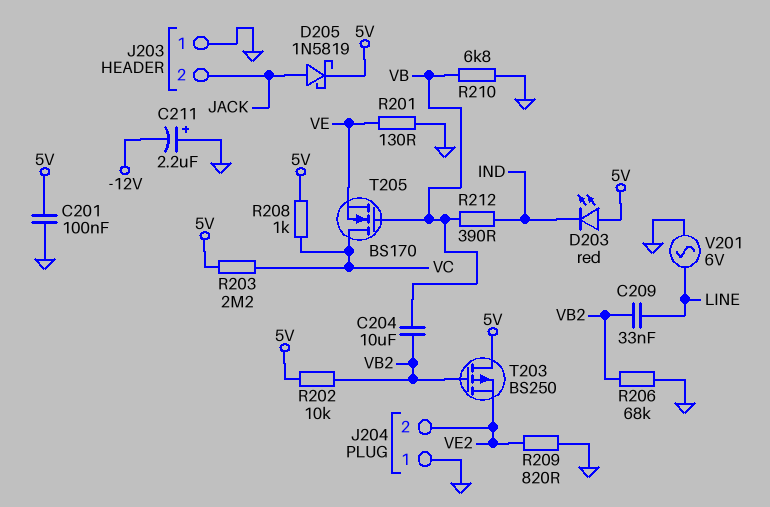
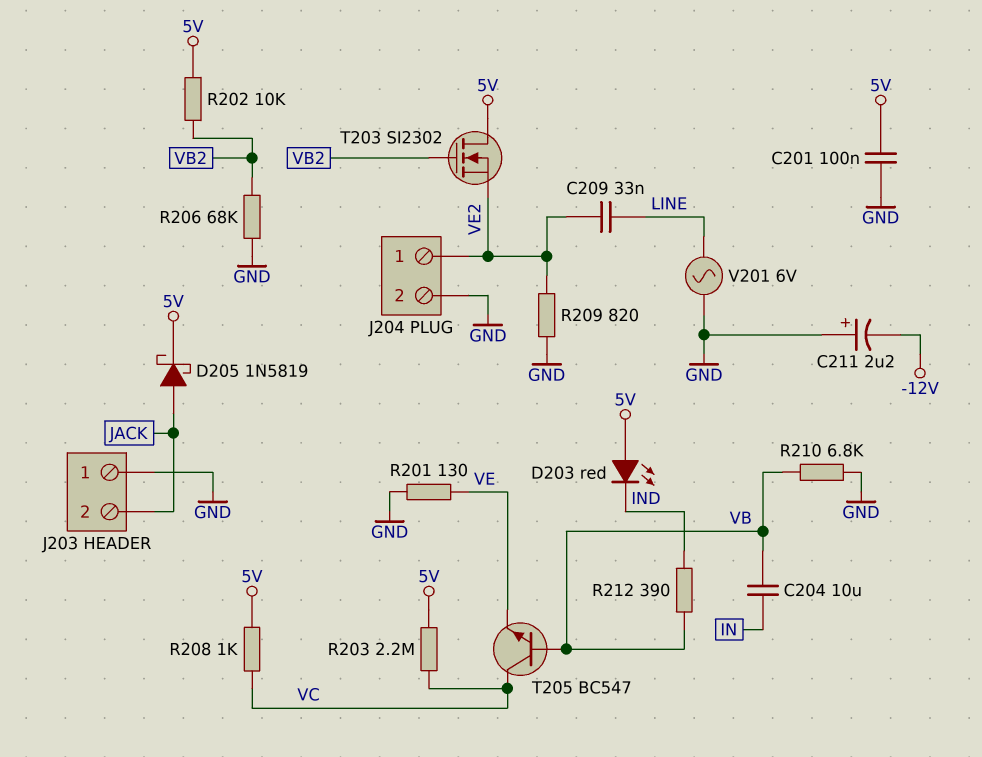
C204: 10uF (VB, VB2) -> 10uF (IN, VB)
C209: 33nF (LINE, VB2) -> 33nF (LINE, VE2)
J204 pin 1: GND -> VE2
J204 pin 2: VE2 -> GND
T203: PMOS BS250 (G VB2, D 5V, S VE2) -> NMOS SI2302 (G VB2, D 5V, S VE2)
T205: NMOS BS170 (G VB, D VC, S VE) -> NPN BC547 (B VB, C VC, E VE)

